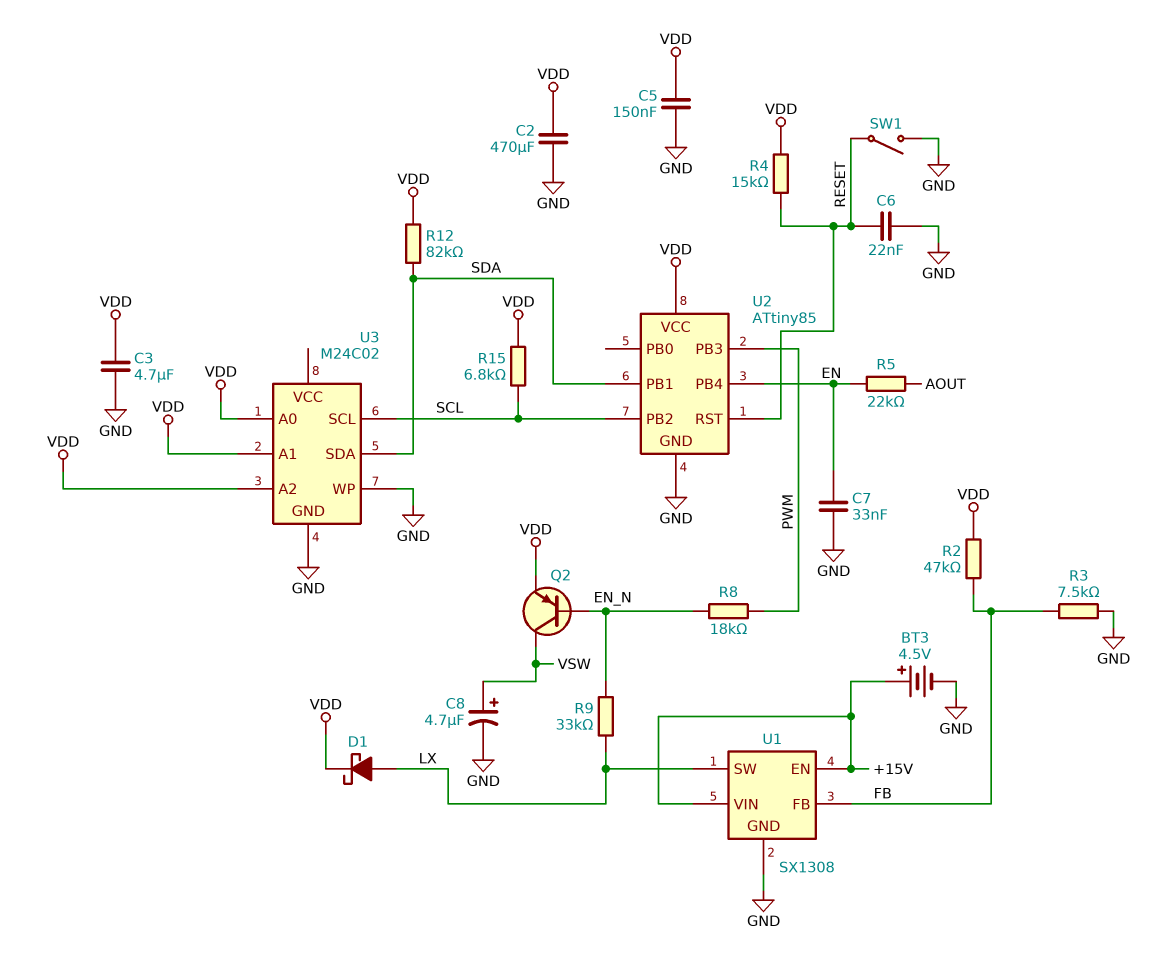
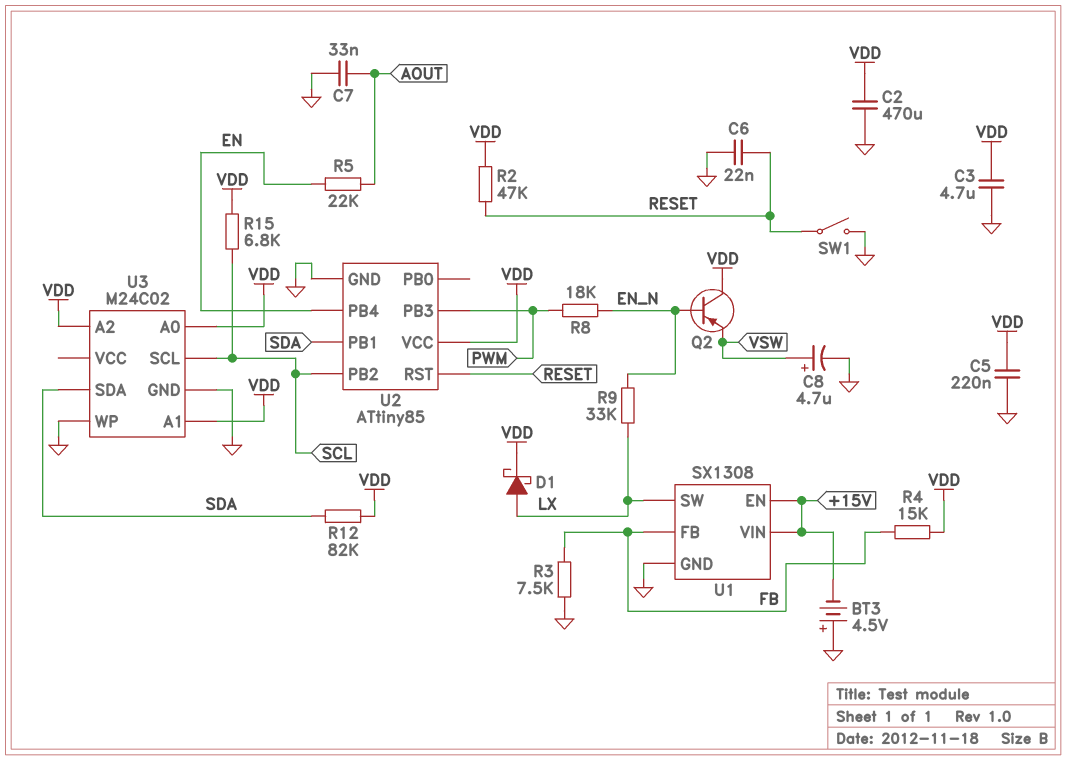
BT3: 4.5V (plus +15V, minus GND) -> 4.5V (plus GND, minus +15V)
C5: 150nF (GND, VDD) -> 220nF (GND, VDD)
C7: 33nF (EN, GND) -> 33nF (AOUT, GND)
Q2: PNP (B EN_N, C VSW, E VDD) -> PNP (B EN_N, C VDD, E VSW)
R2: 47k (FB, VDD) -> 47k (RESET, VDD)
R4: 15k (RESET, VDD) -> 15k (FB, VDD)

